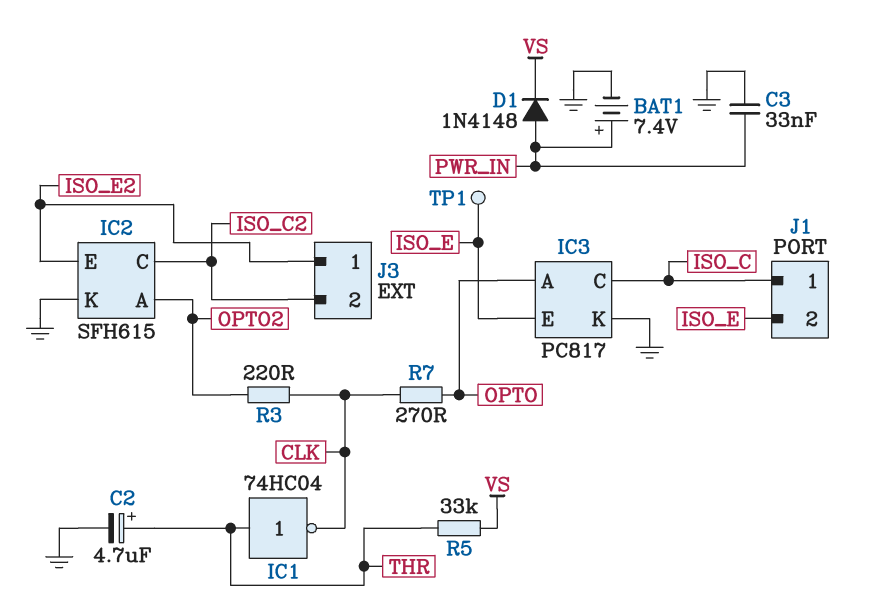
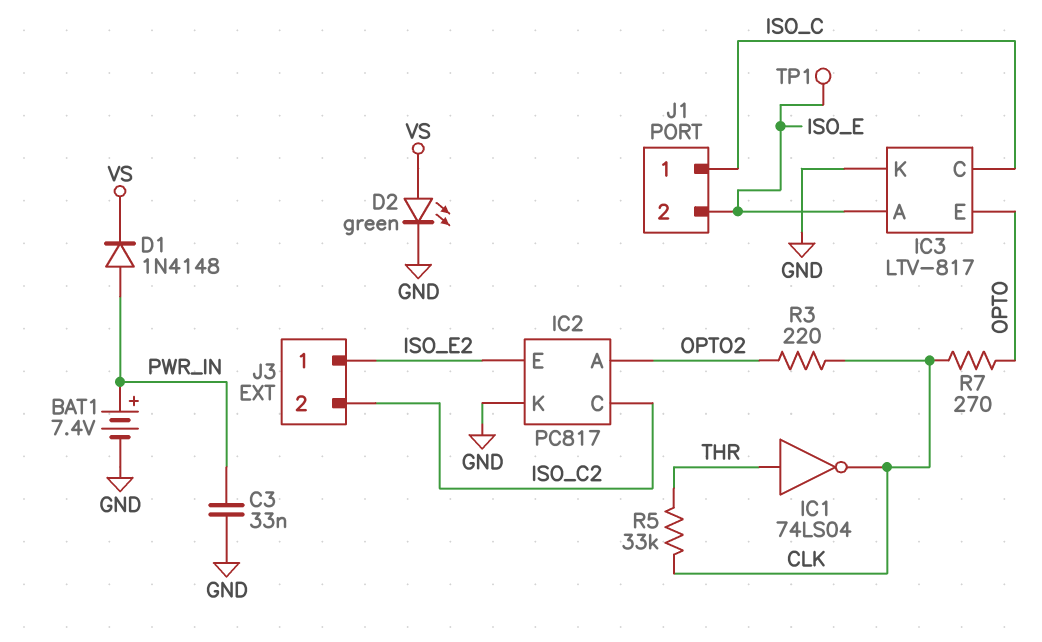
C2: 4.7uF (plus THR, minus GND) -> none
D2: none -> LED green (A VS, K GND)
IC1: NOT 74HC04 (in THR, out CLK) -> NOT 74LS04 (in THR, out CLK)
IC2: SFH615 -> PC817
IC3: PC817 -> LTV-817
IC3 pin A: OPTO -> ISO_E
IC3 pin E: ISO_E -> OPTO
R5: 33k (THR, VS) -> 33k (CLK, THR)

